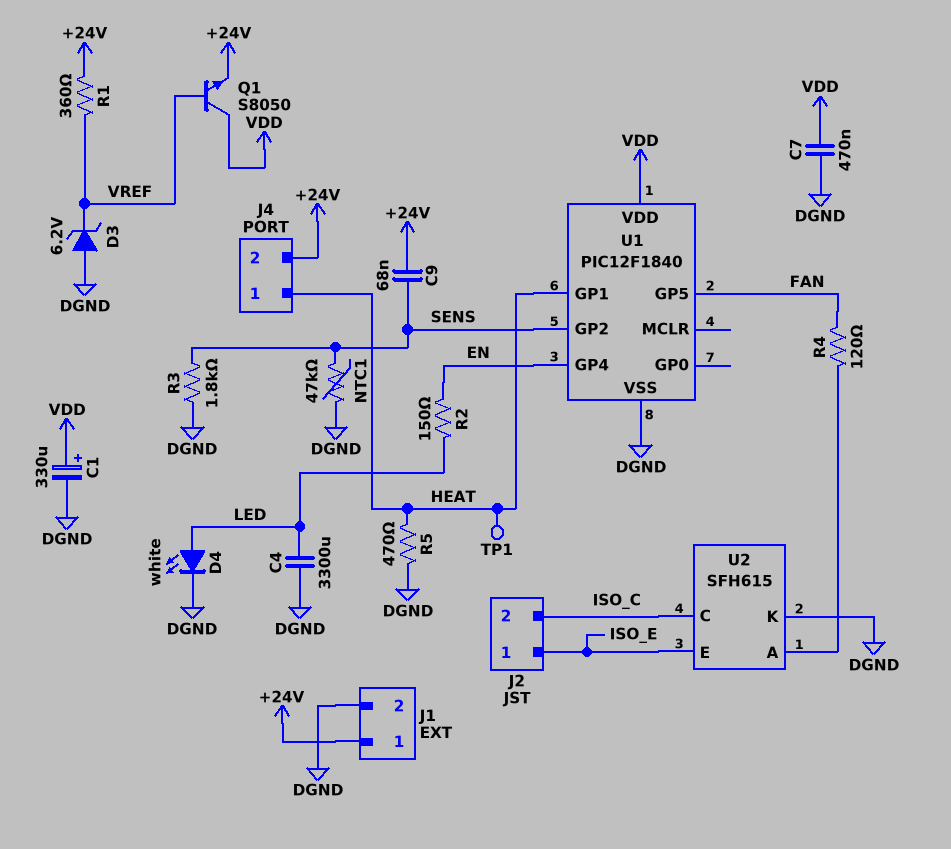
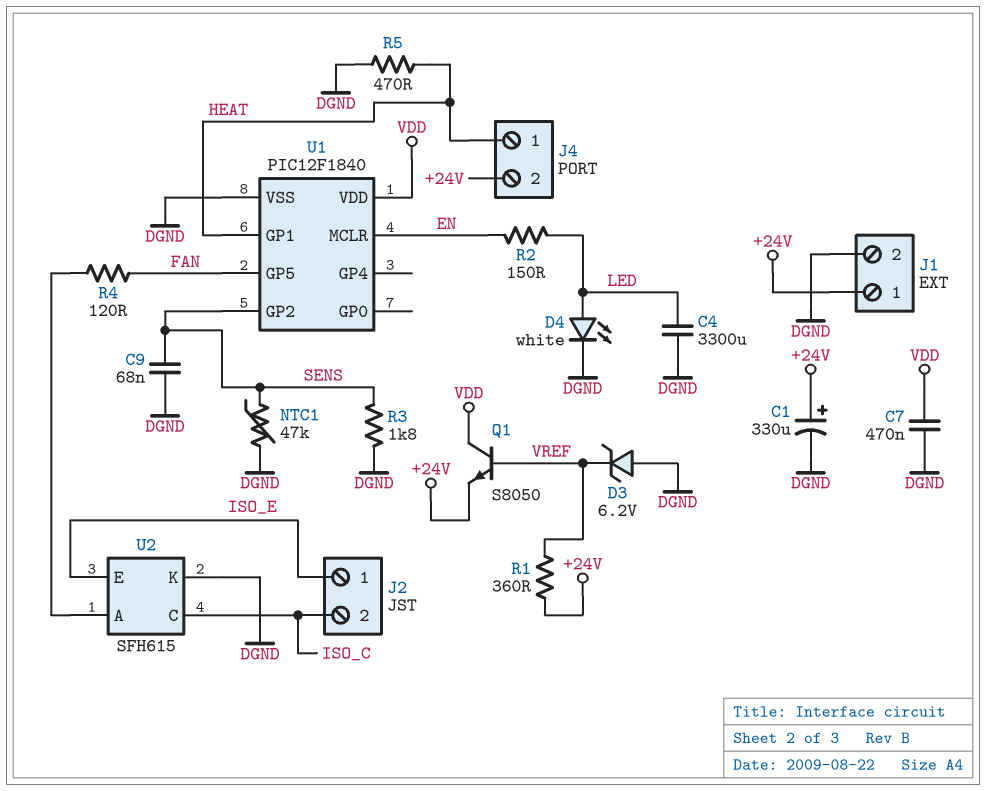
C1: 330uF (plus VDD, minus DGND) -> 330uF (plus +24V, minus DGND)
C9: 68nF (+24V, SENS) -> 68nF (DGND, SENS)
TP1: test point (HEAT) -> none
U1 pin GP4: EN -> none
U1 pin MCLR: none -> EN

